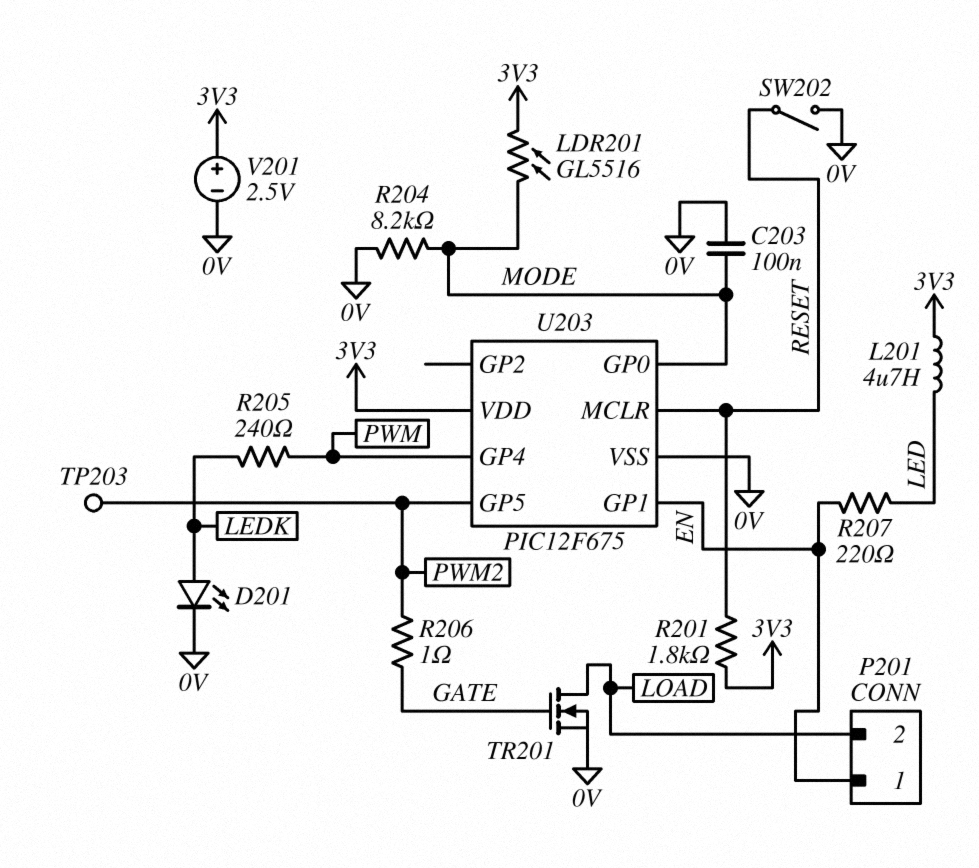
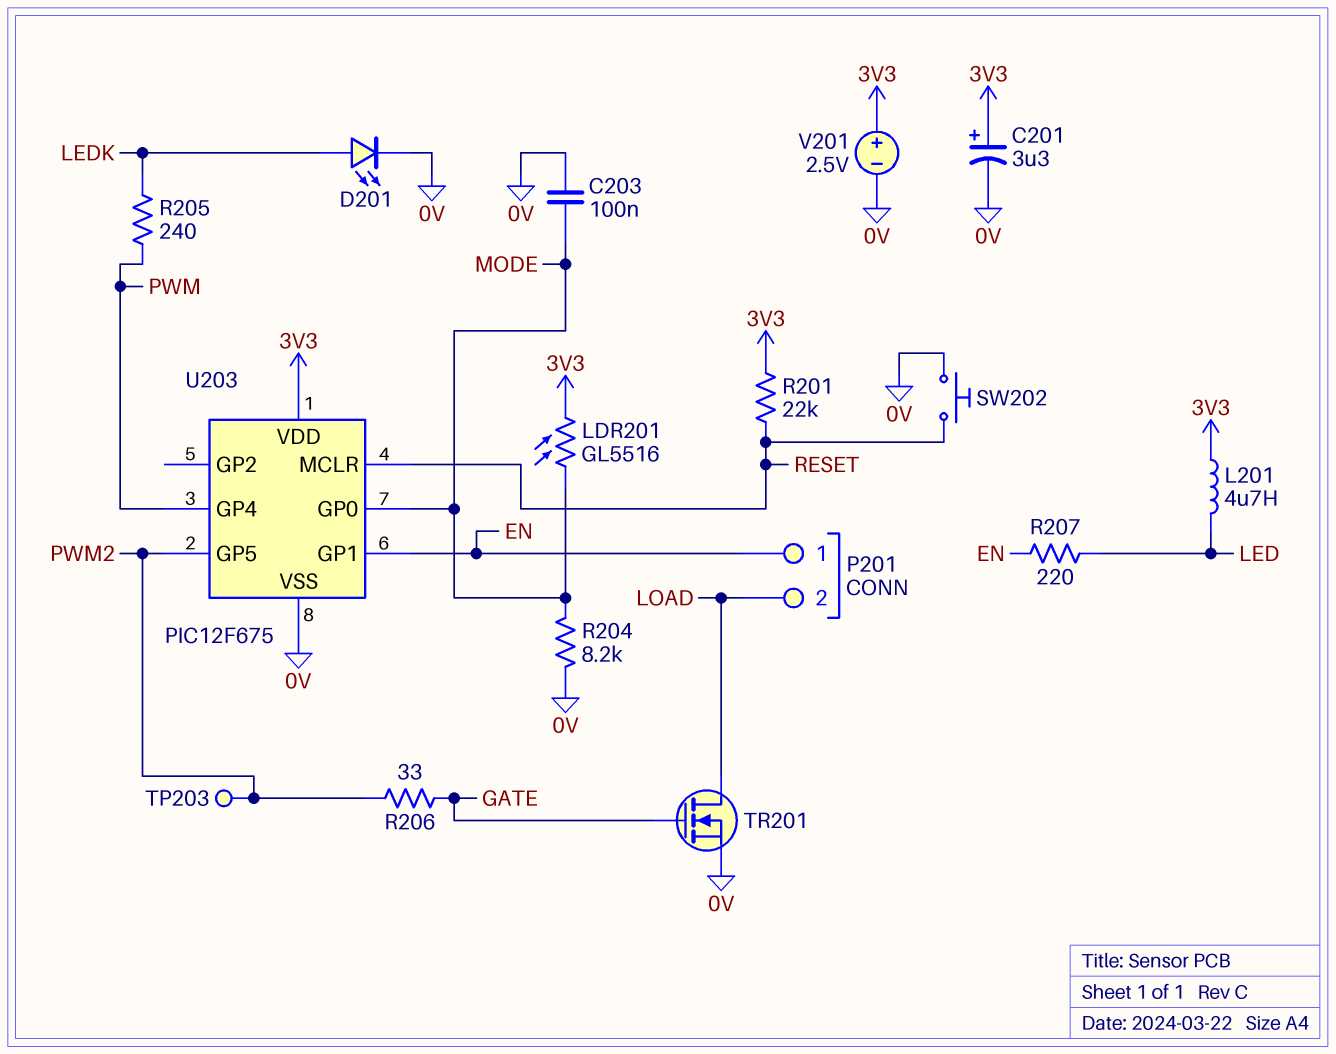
C201: none -> 3.3uF (plus 3V3, minus 0V)
R201: 1.8k (3V3, RESET) -> 22k (3V3, RESET)
R206: 1 (GATE, PWM2) -> 33 (GATE, PWM2)
SW202: switch (0V, RESET) -> button (0V, RESET)

